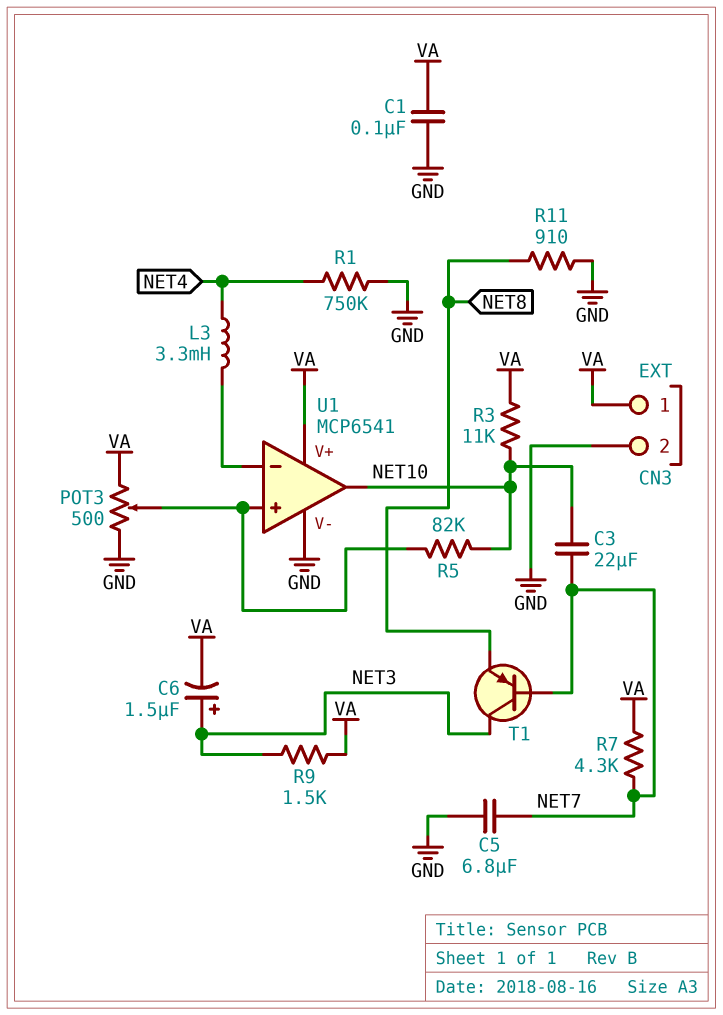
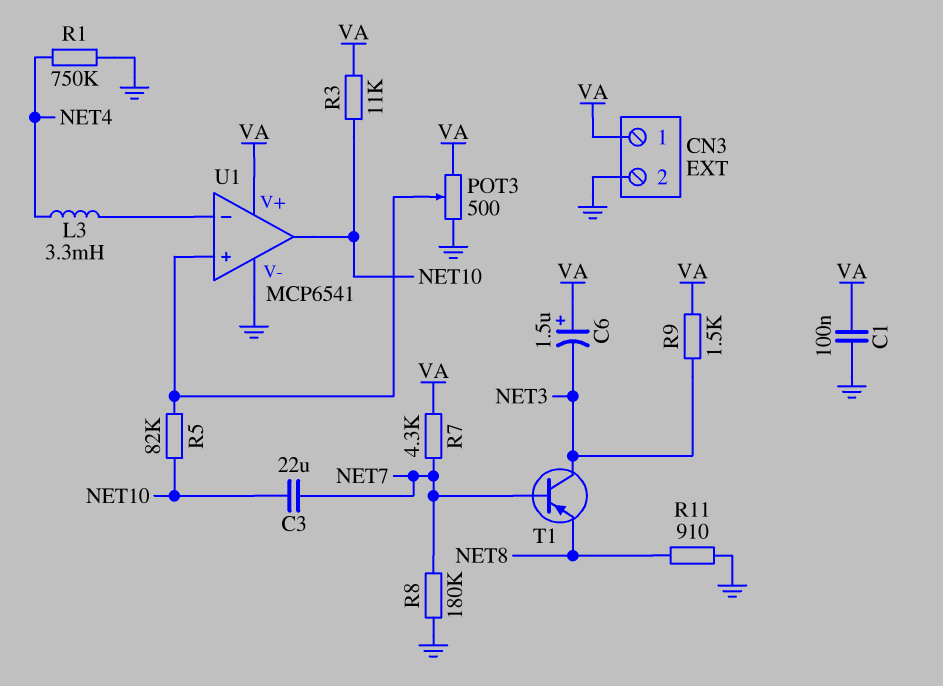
C5: 6.8uF (GND, NET7) -> none
C6: 1.5uF (plus NET3, minus VA) -> 1.5uF (plus VA, minus NET3)
R8: none -> 180k (GND, NET7)

